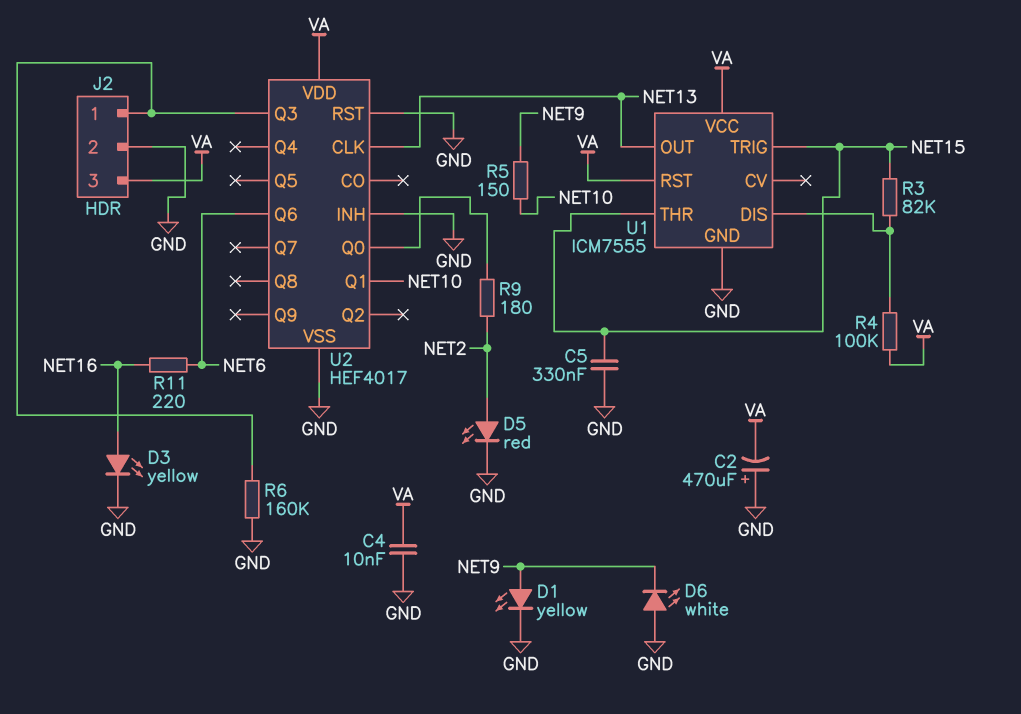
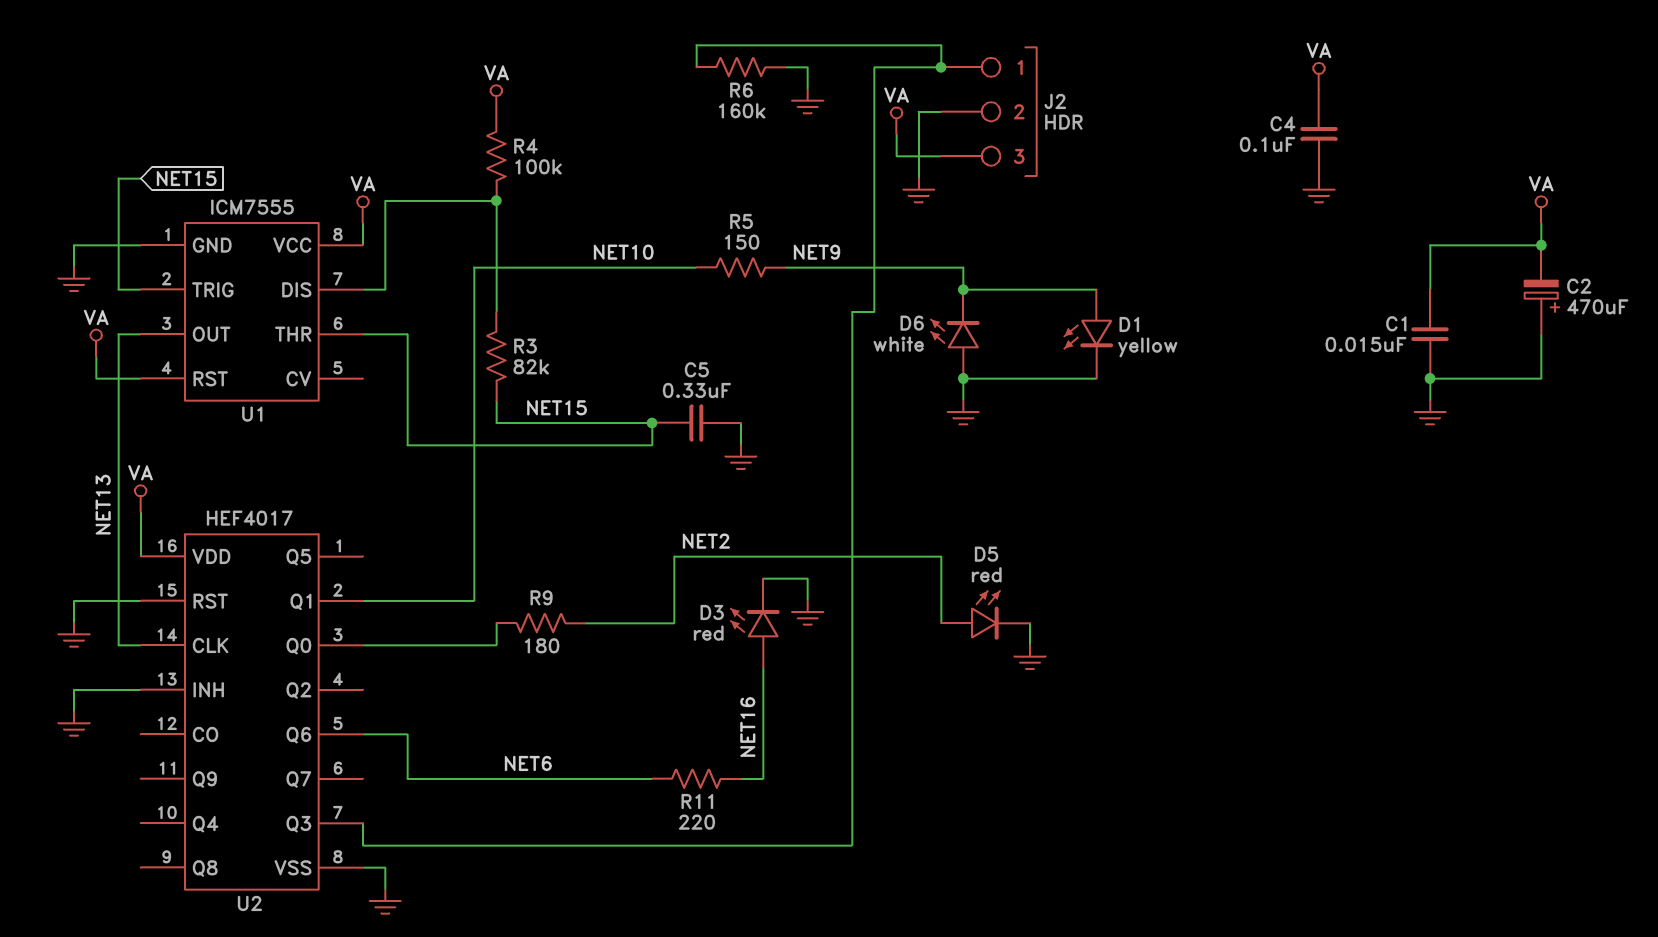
C1: none -> 15nF (GND, VA)
C4: 10nF (GND, VA) -> 100nF (GND, VA)
D3: LED yellow (A NET16, K GND) -> LED red (A NET16, K GND)

